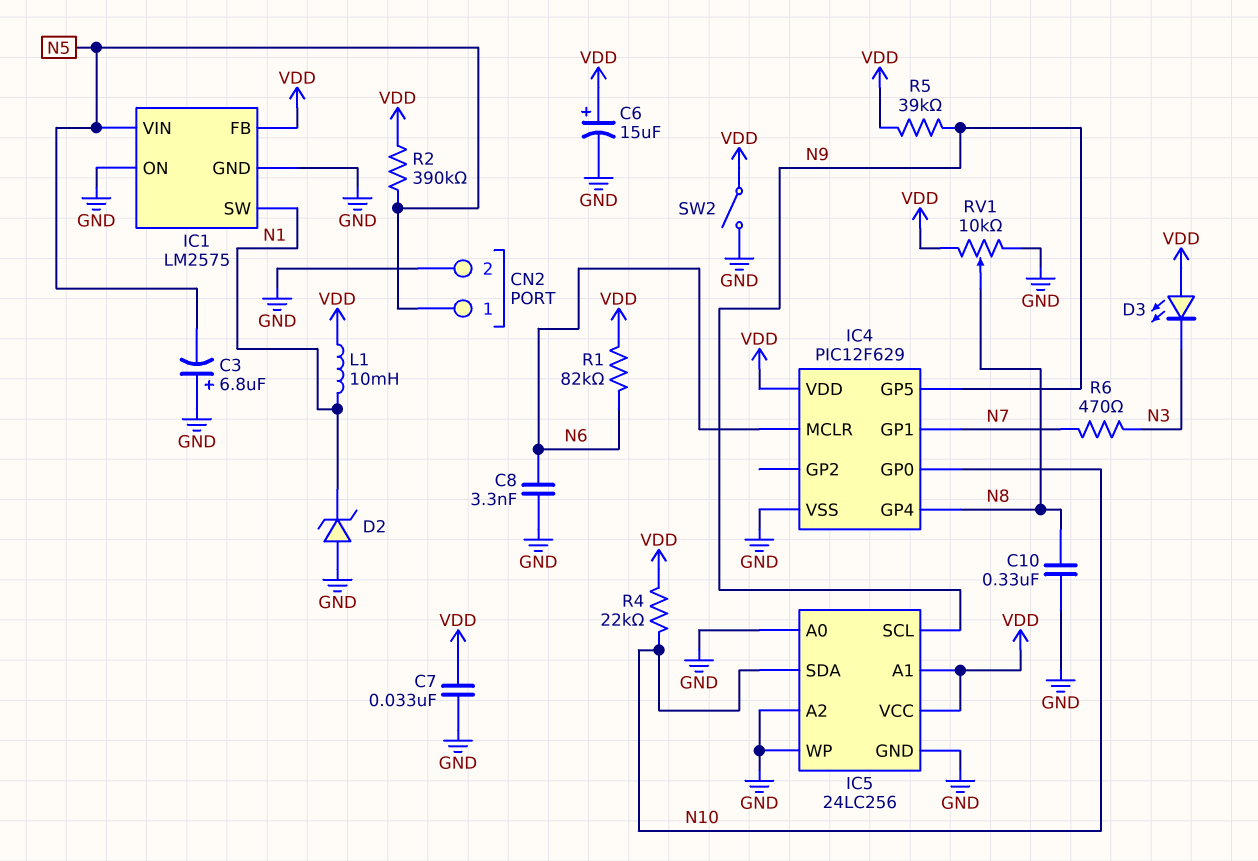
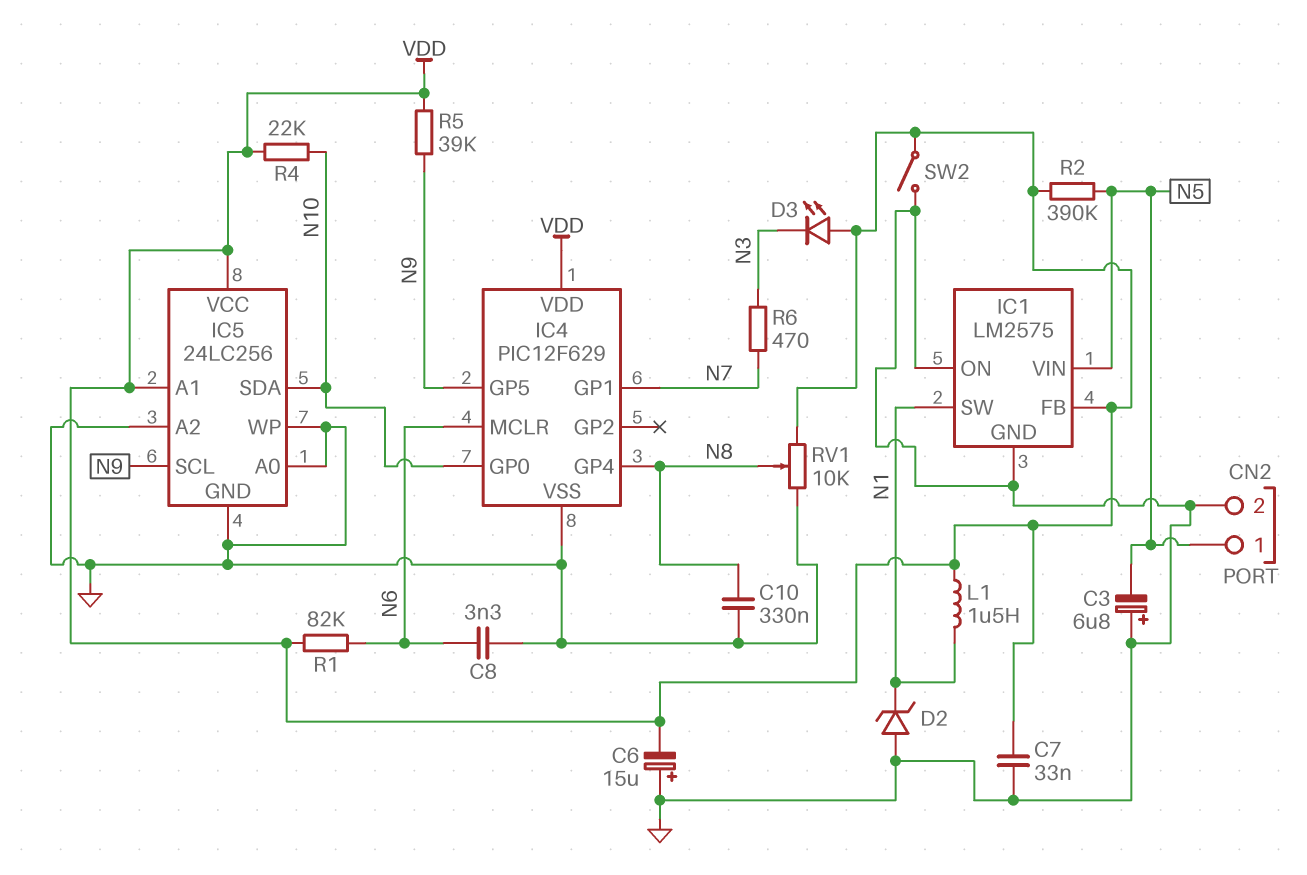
C6: 15uF (plus VDD, minus GND) -> 15uF (plus GND, minus VDD)
L1: 10mH (N1, VDD) -> 1.5uH (N1, VDD)

